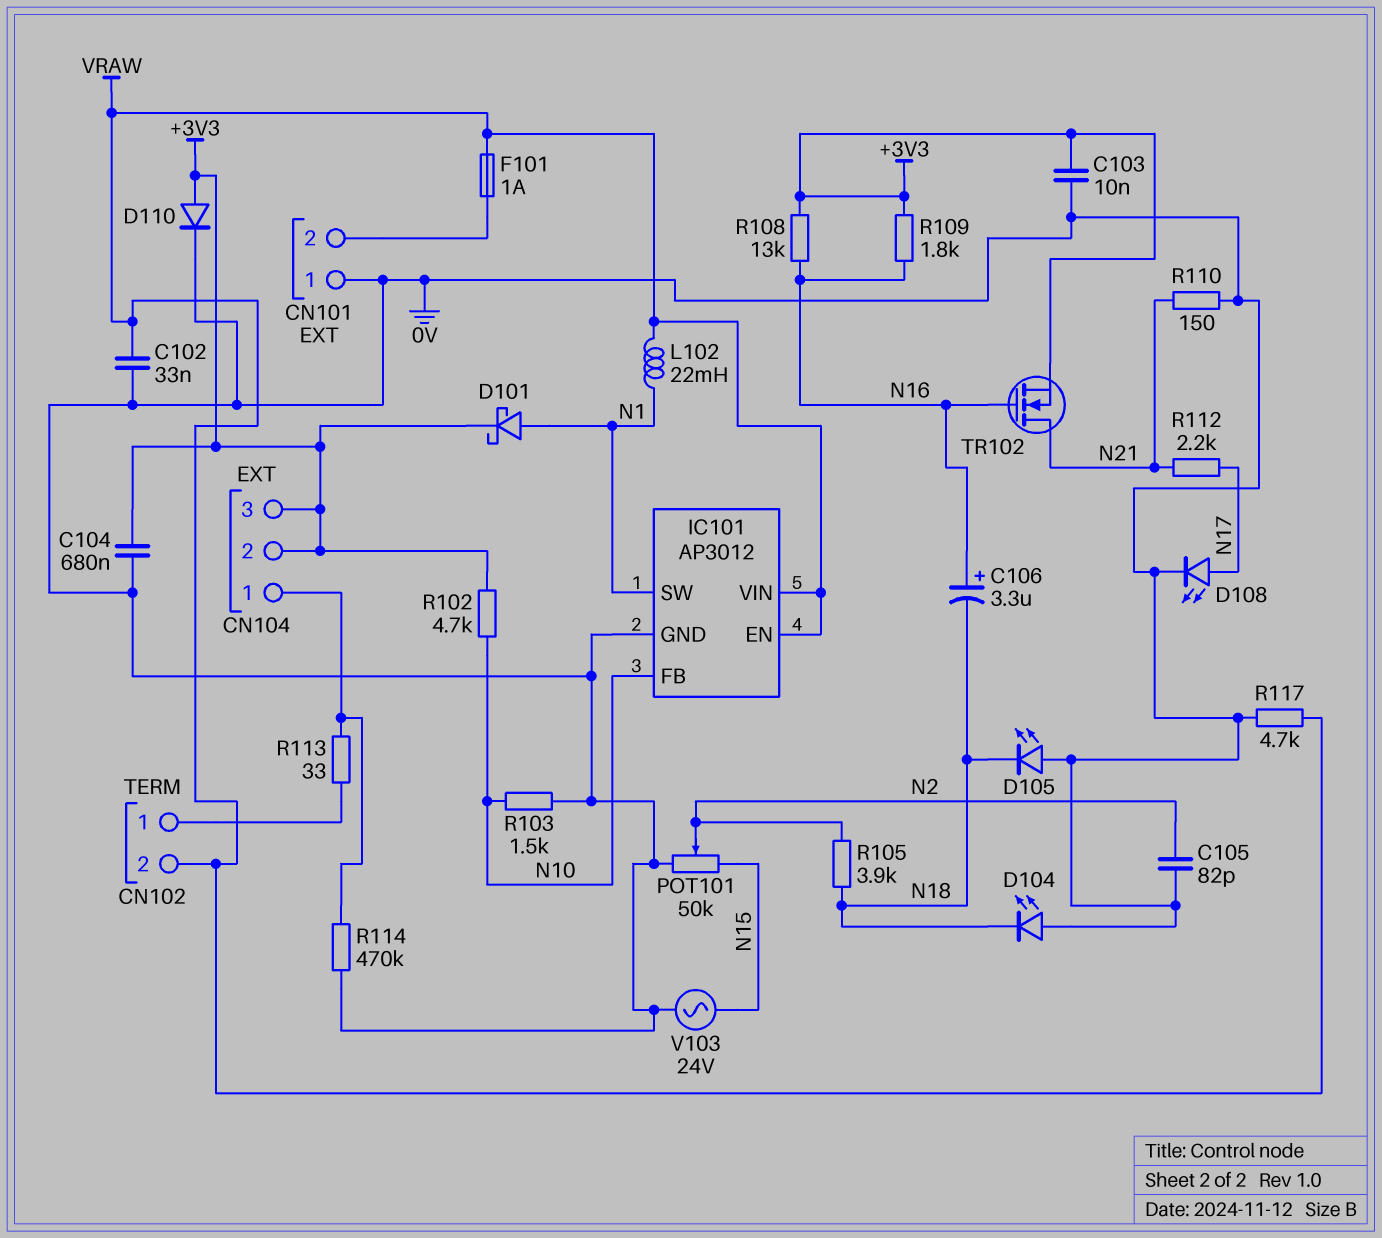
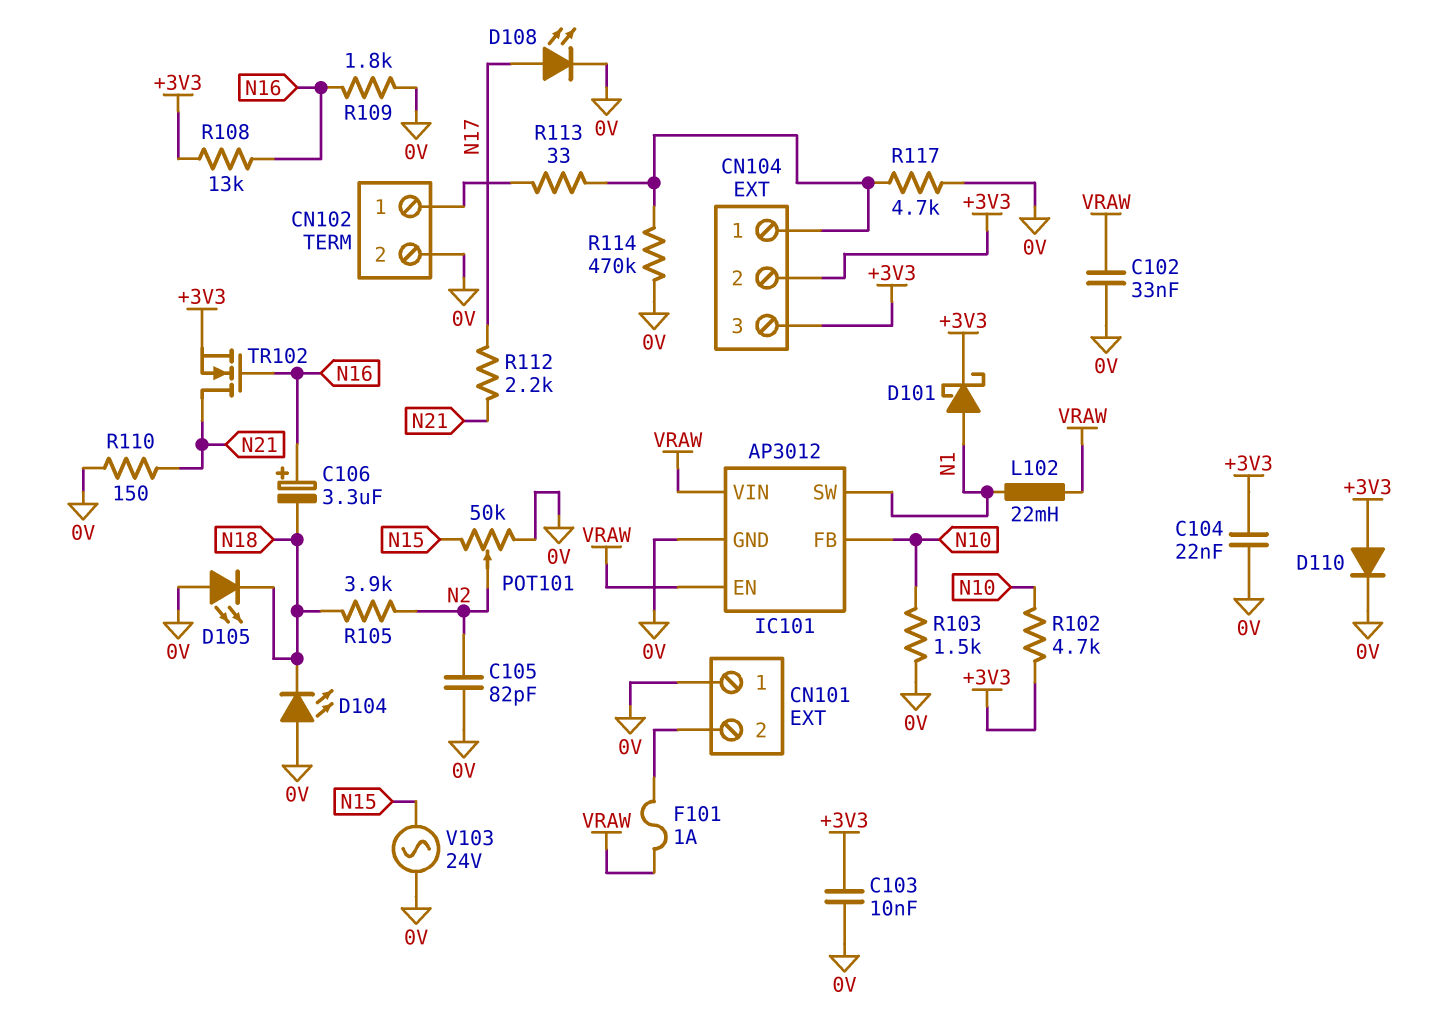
C104: 680nF (+3V3, 0V) -> 22nF (+3V3, 0V)
CN102 pin 2: VRAW -> 0V
R109: 1.8k (+3V3, N16) -> 1.8k (0V, N16)
R117: 4.7k (0V, VRAW) -> 4.7k (0V, CN104/1)

